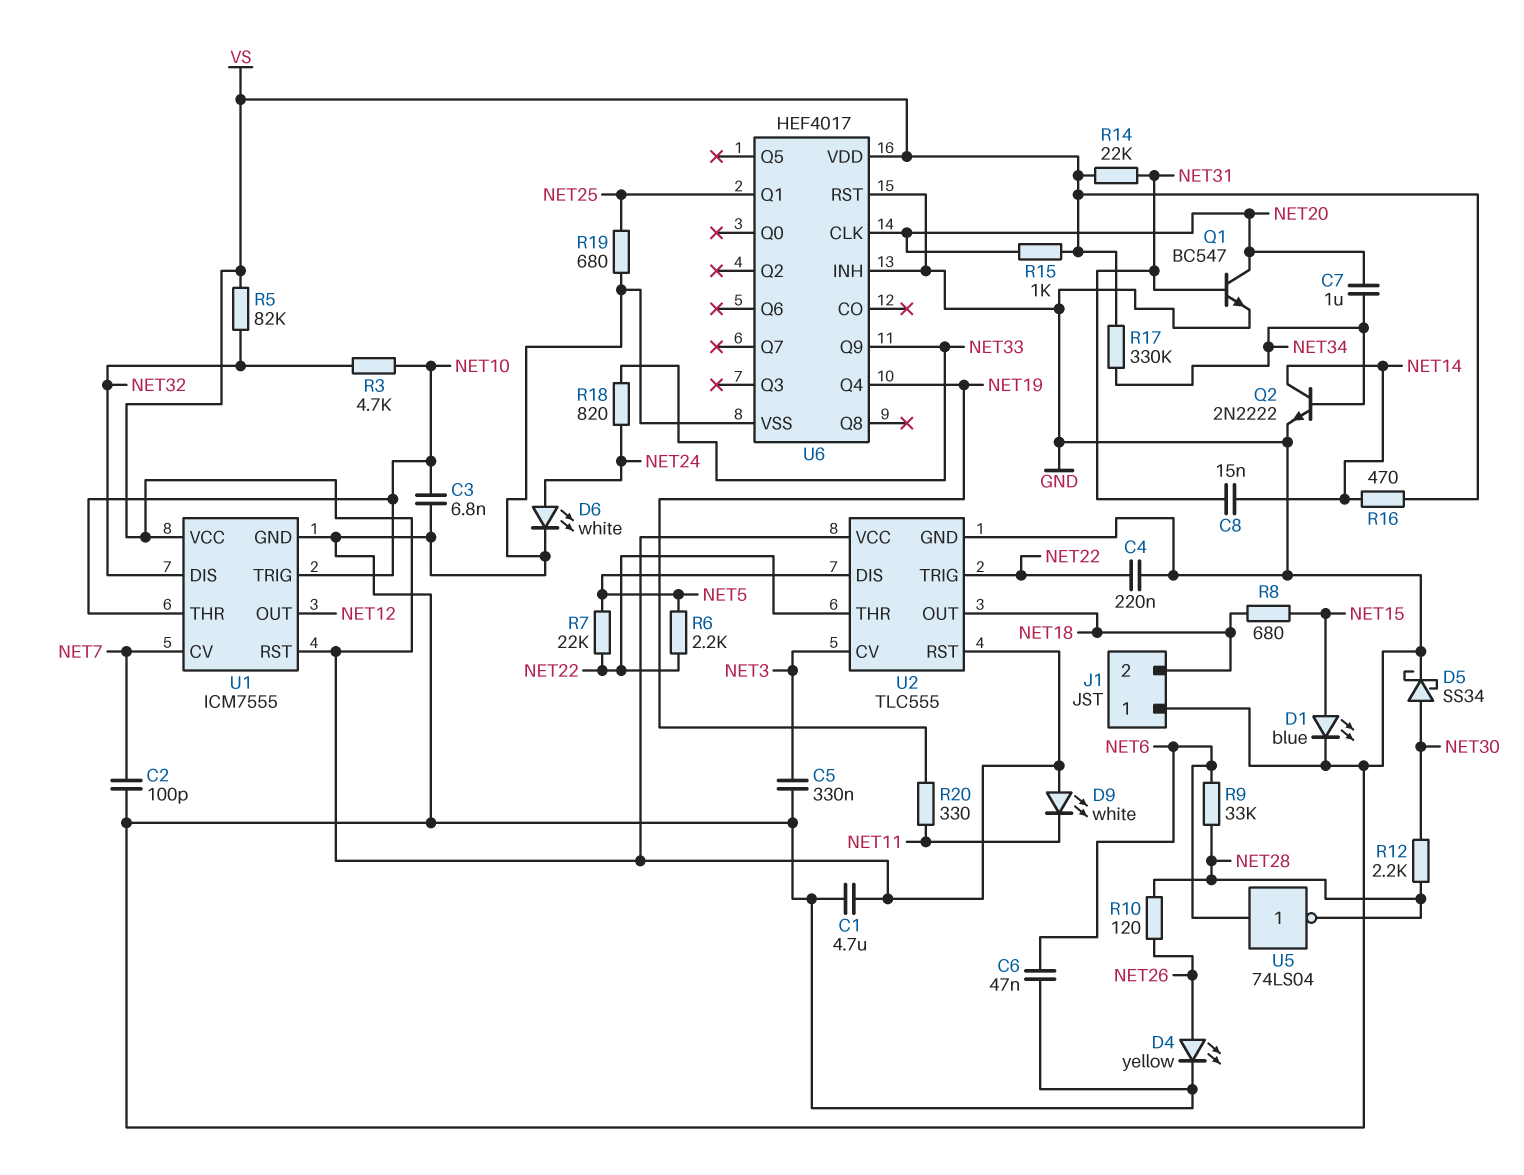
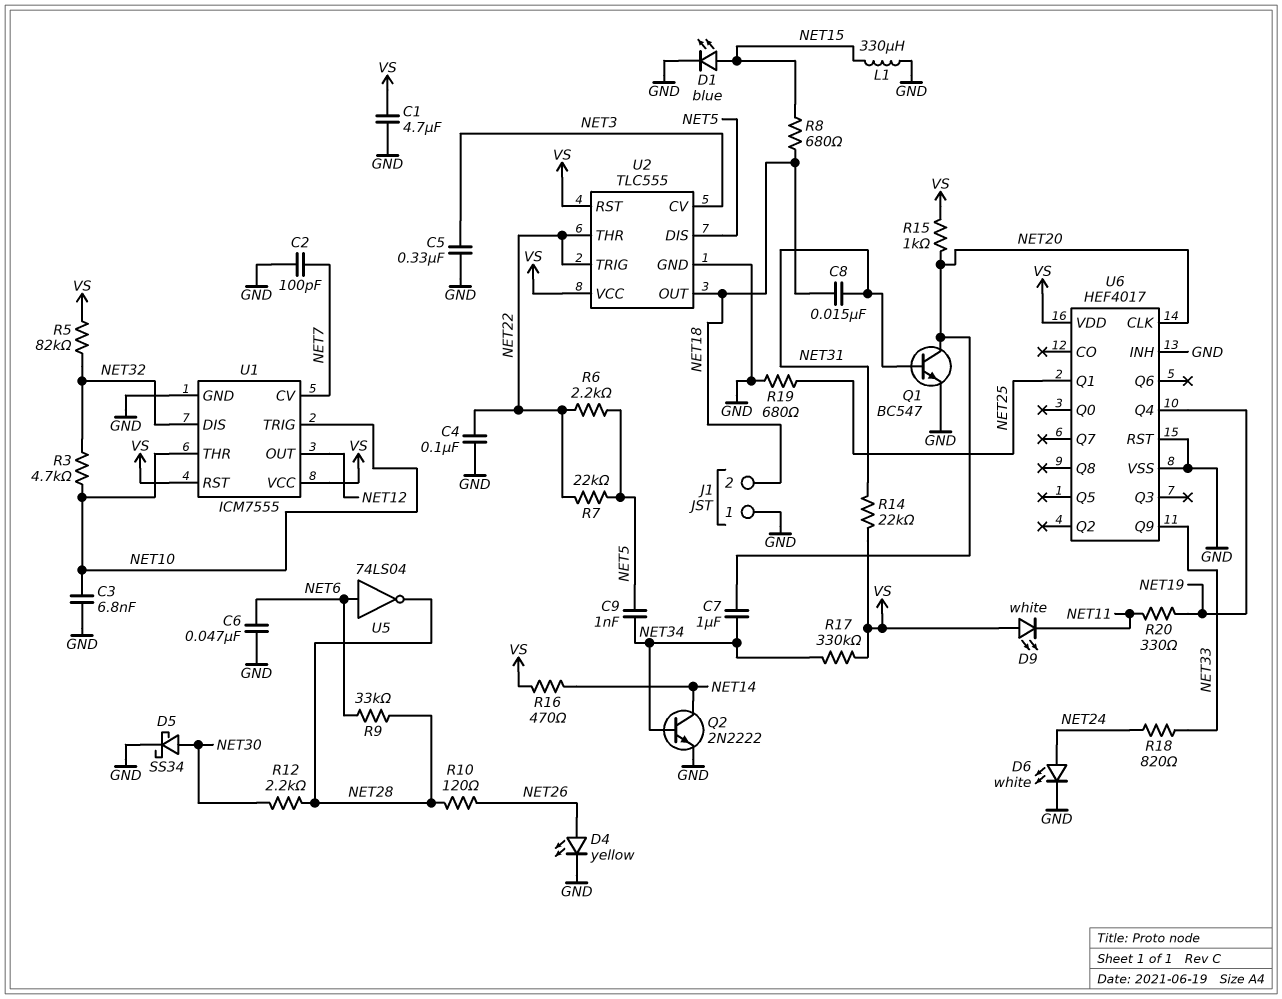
C4: 220nF (GND, NET22) -> 100nF (GND, NET22)
C8: 15nF (NET14, NET31) -> 15nF (NET18, NET31)
C9: none -> 1nF (NET5, NET34)
L1: none -> 330uH (GND, NET15)

